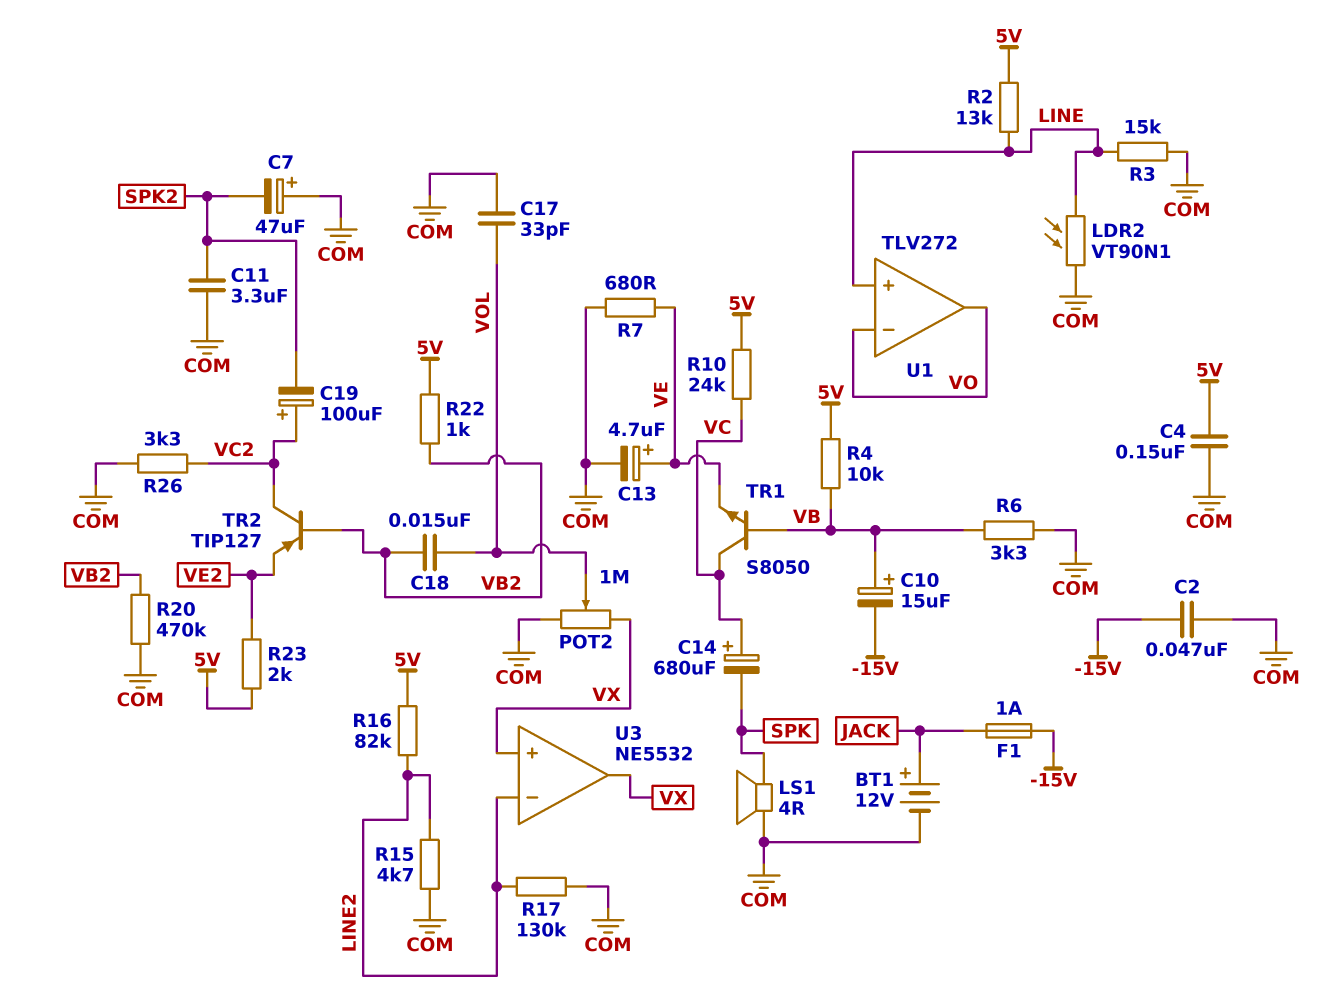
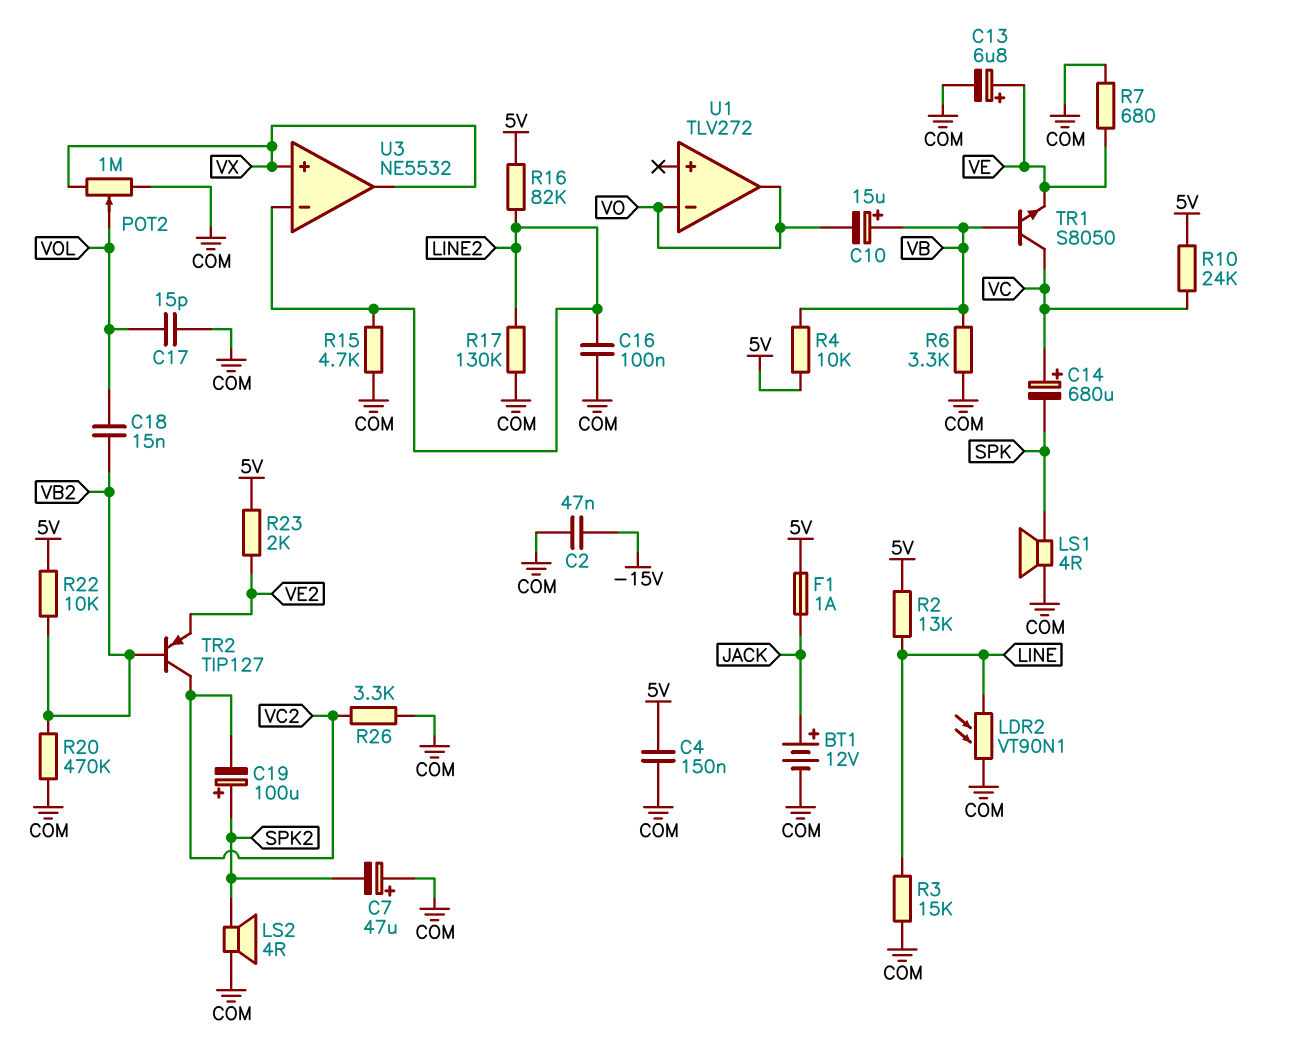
C10: 15uF (plus VB, minus -15V) -> 15uF (plus VB, minus VO)
C11: 3.3uF (COM, SPK2) -> none
C13: 4.7uF (plus VE, minus COM) -> 6.8uF (plus VE, minus COM)
C16: none -> 100nF (COM, LINE2)
C17: 33pF (COM, VOL) -> 15pF (COM, VOL)
C19: 100uF (plus VC2, minus SPK2) -> 100uF (plus SPK2, minus VC2)
F1: 1A (-15V, JACK) -> 1A (5V, JACK)
LS2: none -> speaker 4R (COM, SPK2)
R22: 1k (5V, VB2) -> 10k (5V, VB2)
U1 pin in+: LINE -> none

